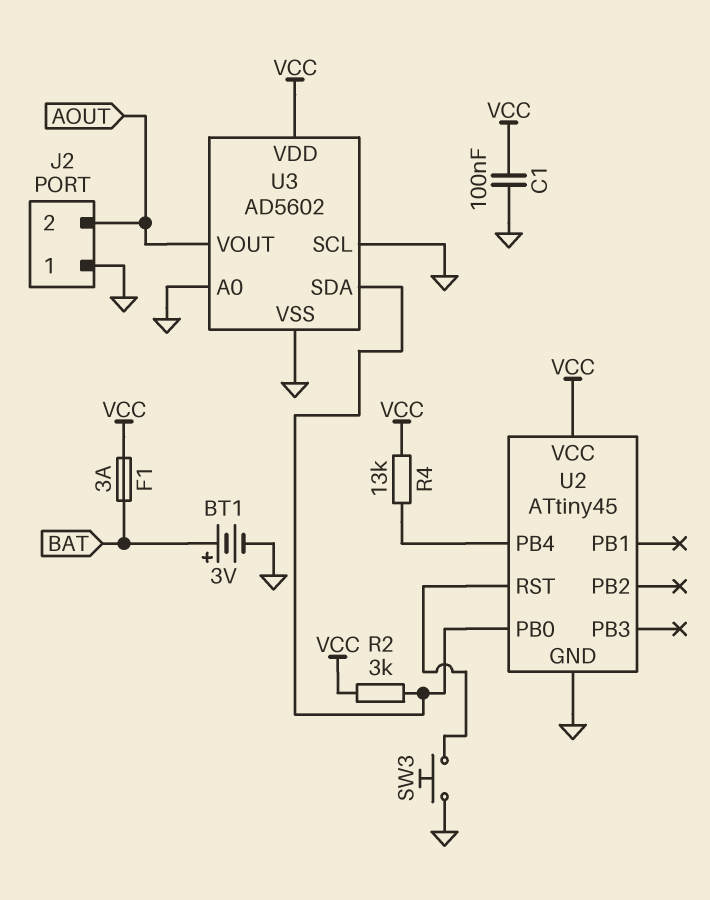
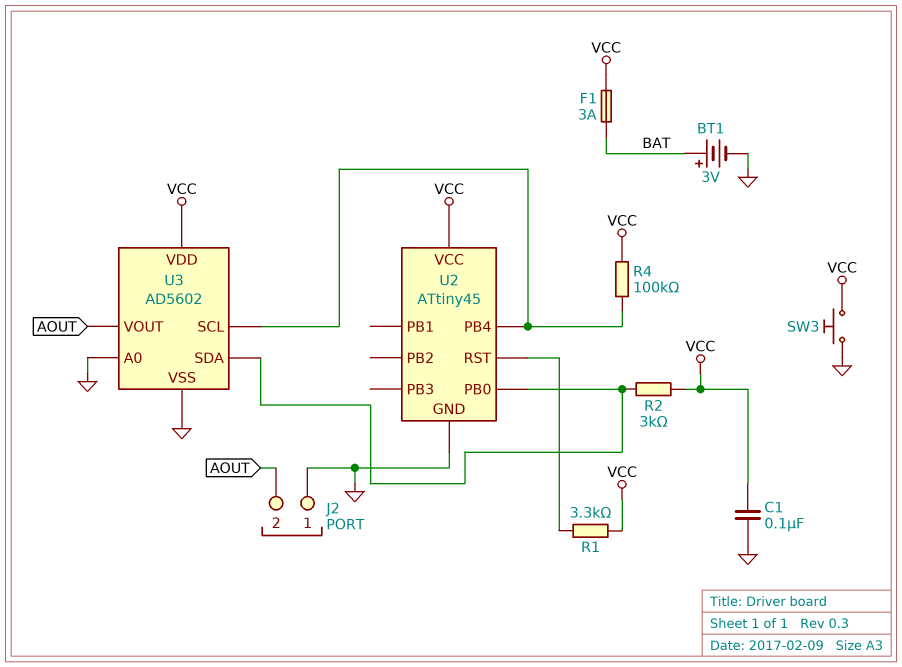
R1: none -> 3.3k (U2/RST, VCC)
R4: 13k (U2/PB4, VCC) -> 100k (U2/PB4, VCC)
SW3: button (GND, U2/RST) -> button (GND, VCC)
U3 pin SCL: GND -> U2/PB4

